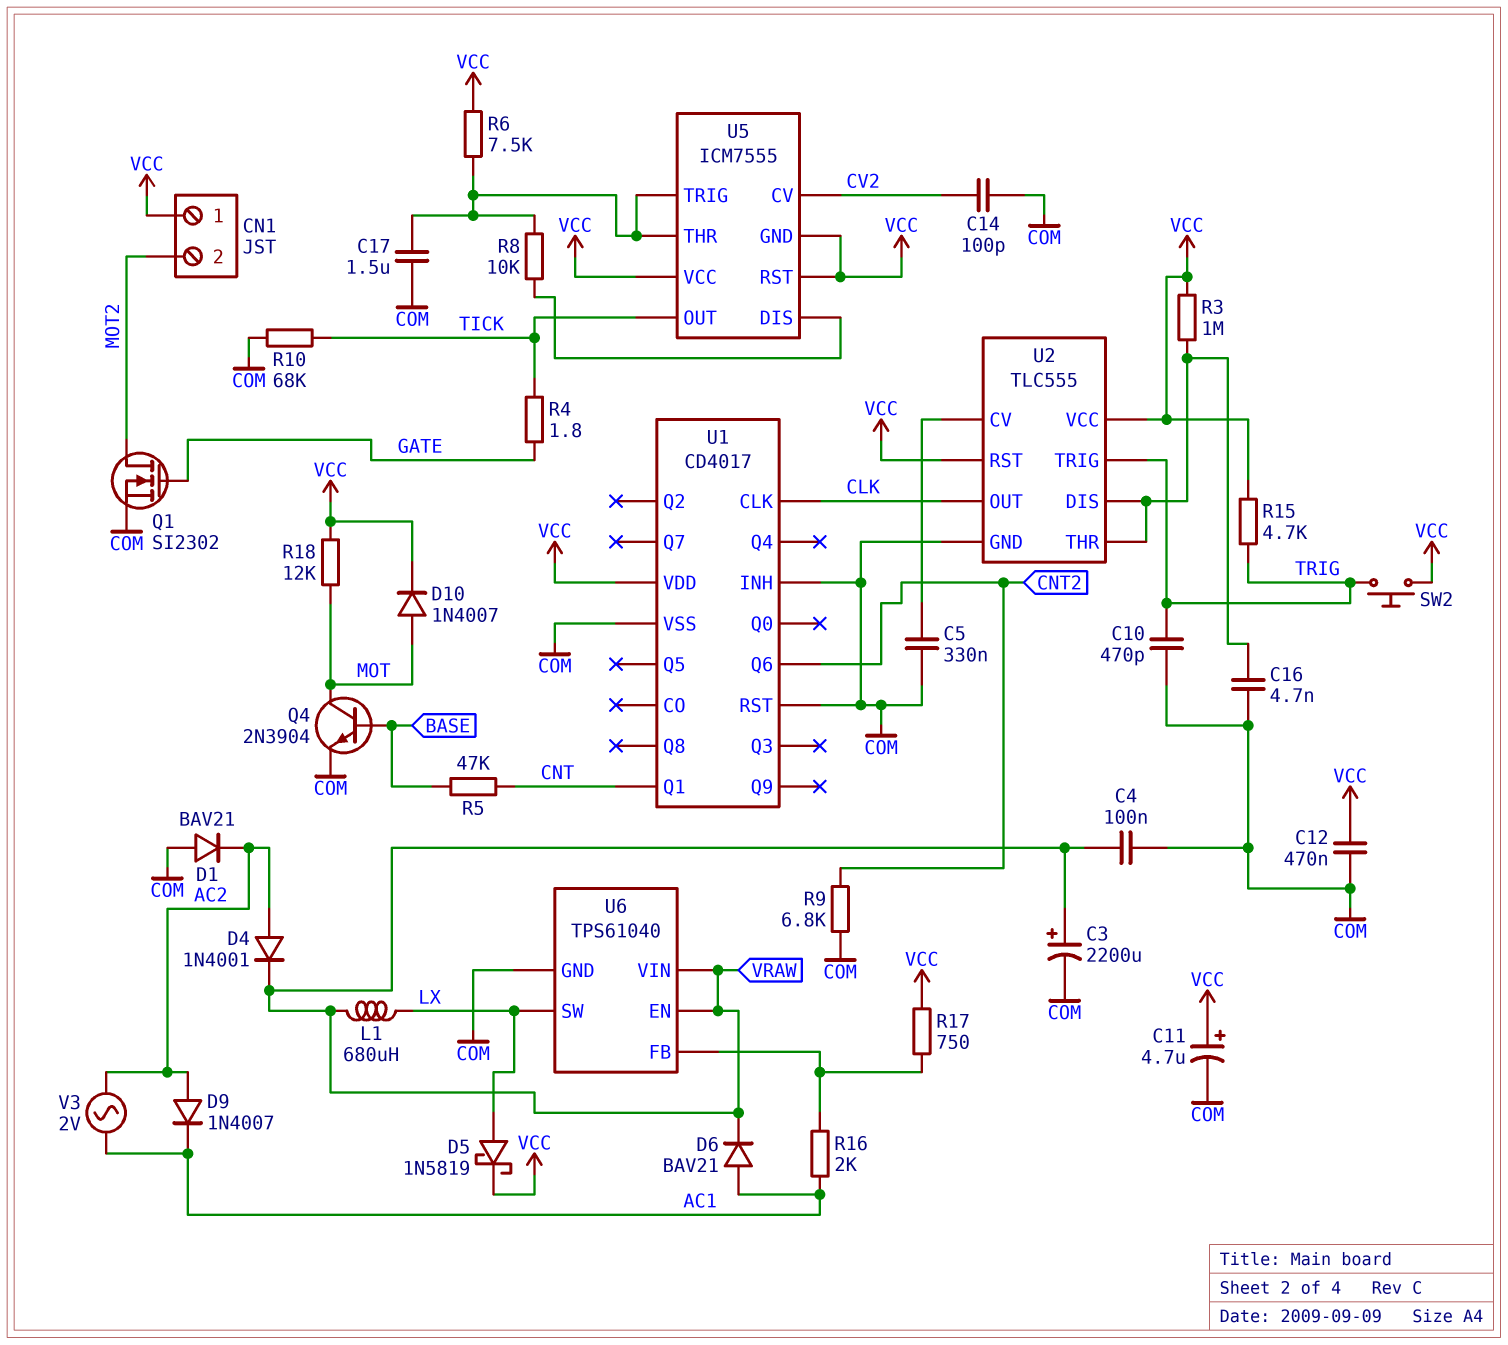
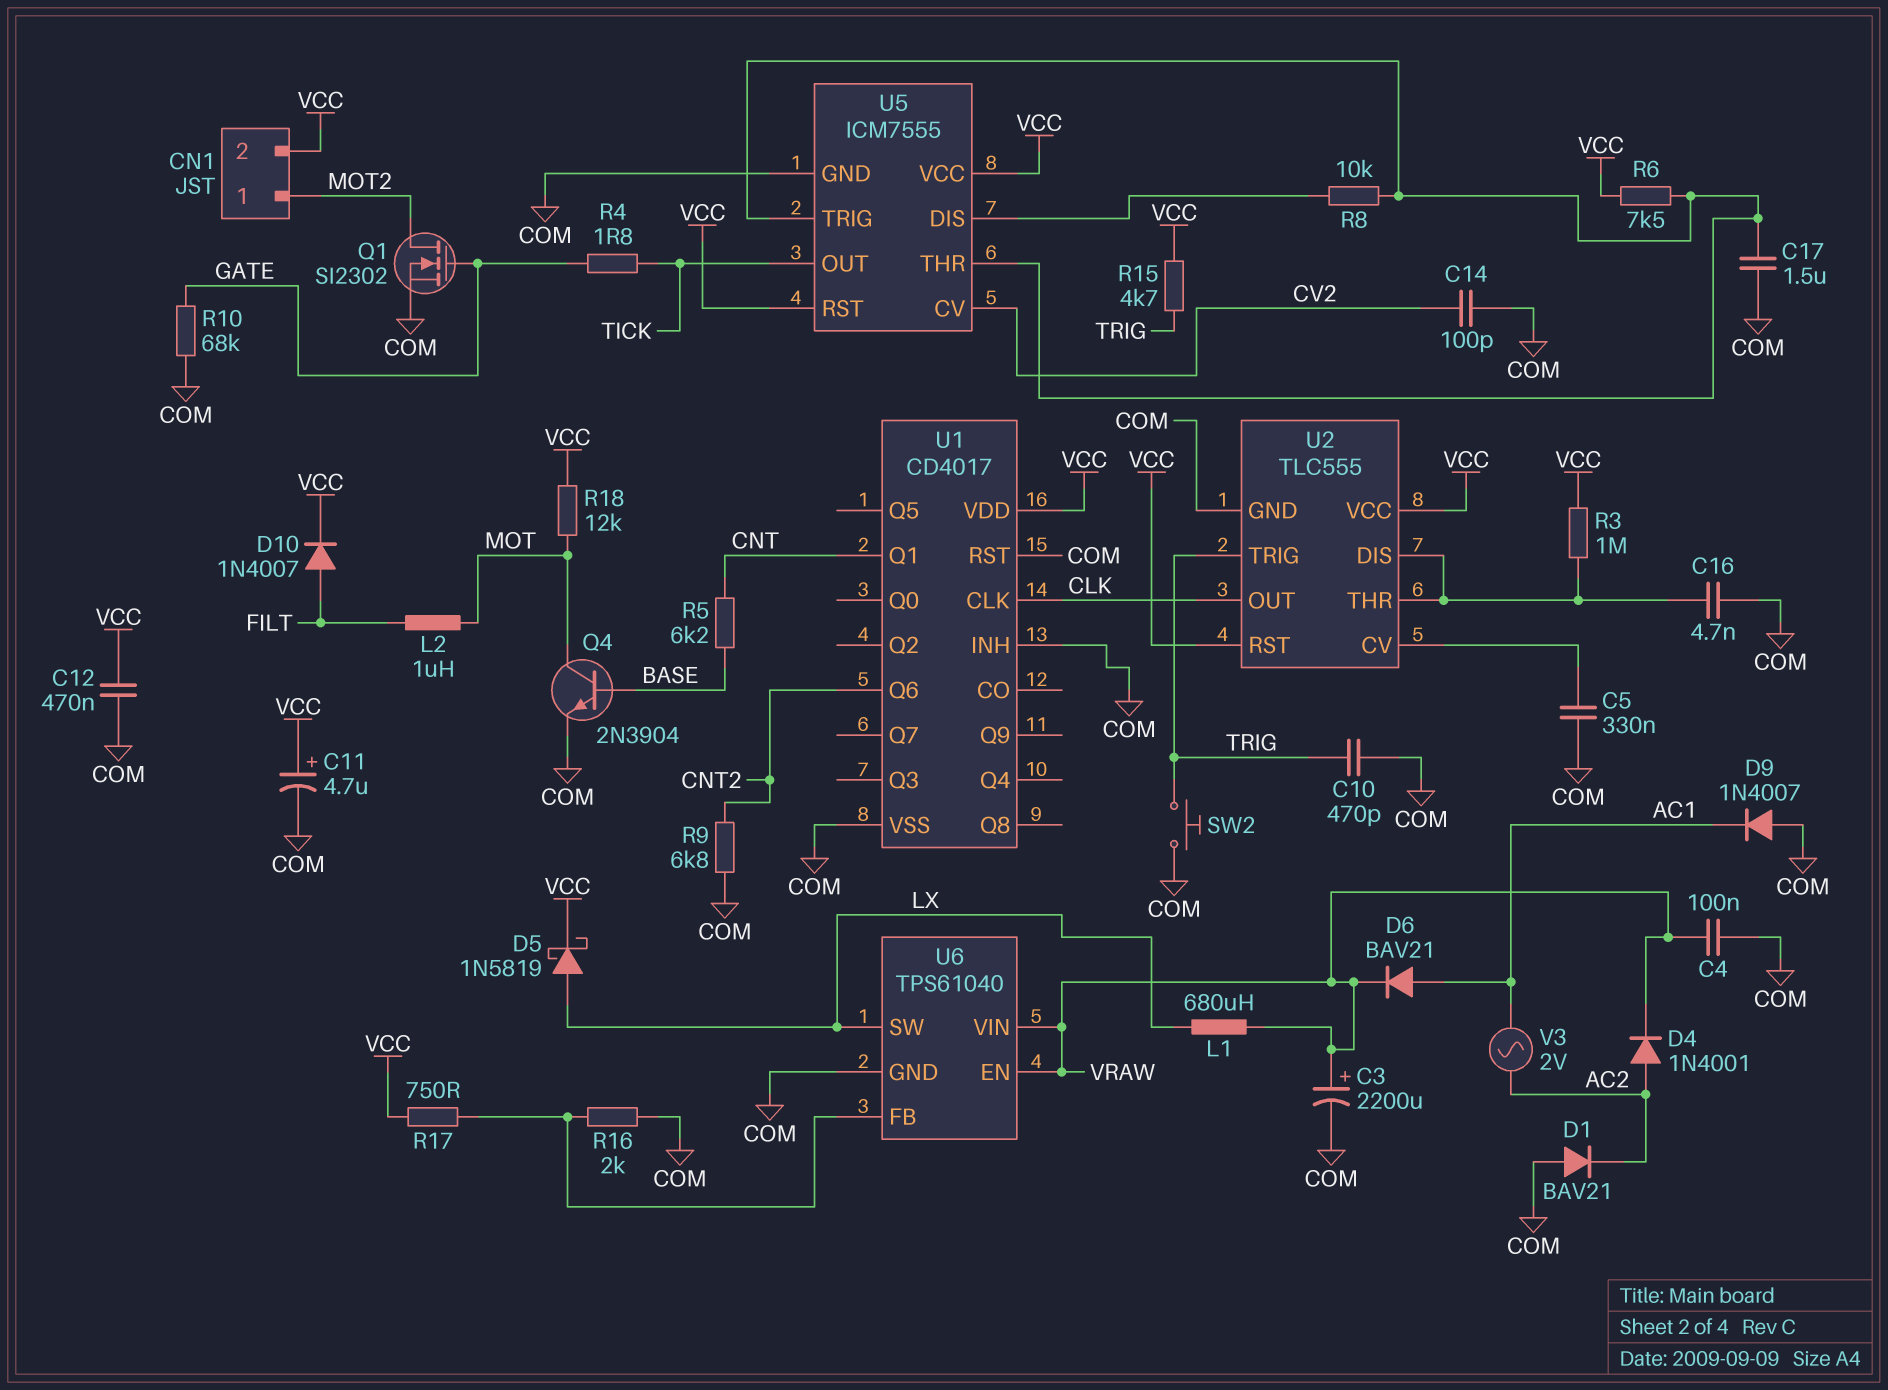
CN1 pin 1: VCC -> MOT2
CN1 pin 2: MOT2 -> VCC
D9: diode 1N4007 (A AC2, K AC1) -> diode 1N4007 (A COM, K AC1)
D10: diode 1N4007 (A MOT, K VCC) -> diode 1N4007 (A FILT, K VCC)
L2: none -> 1uH (FILT, MOT)
R5: 47k (BASE, CNT) -> 6.2k (BASE, CNT)
R10: 68k (COM, TICK) -> 68k (COM, GATE)
R16: 2k (AC1, U6/FB) -> 2k (COM, U6/FB)
SW2: button (TRIG, VCC) -> button (COM, TRIG)
U5 pin GND: VCC -> COM

